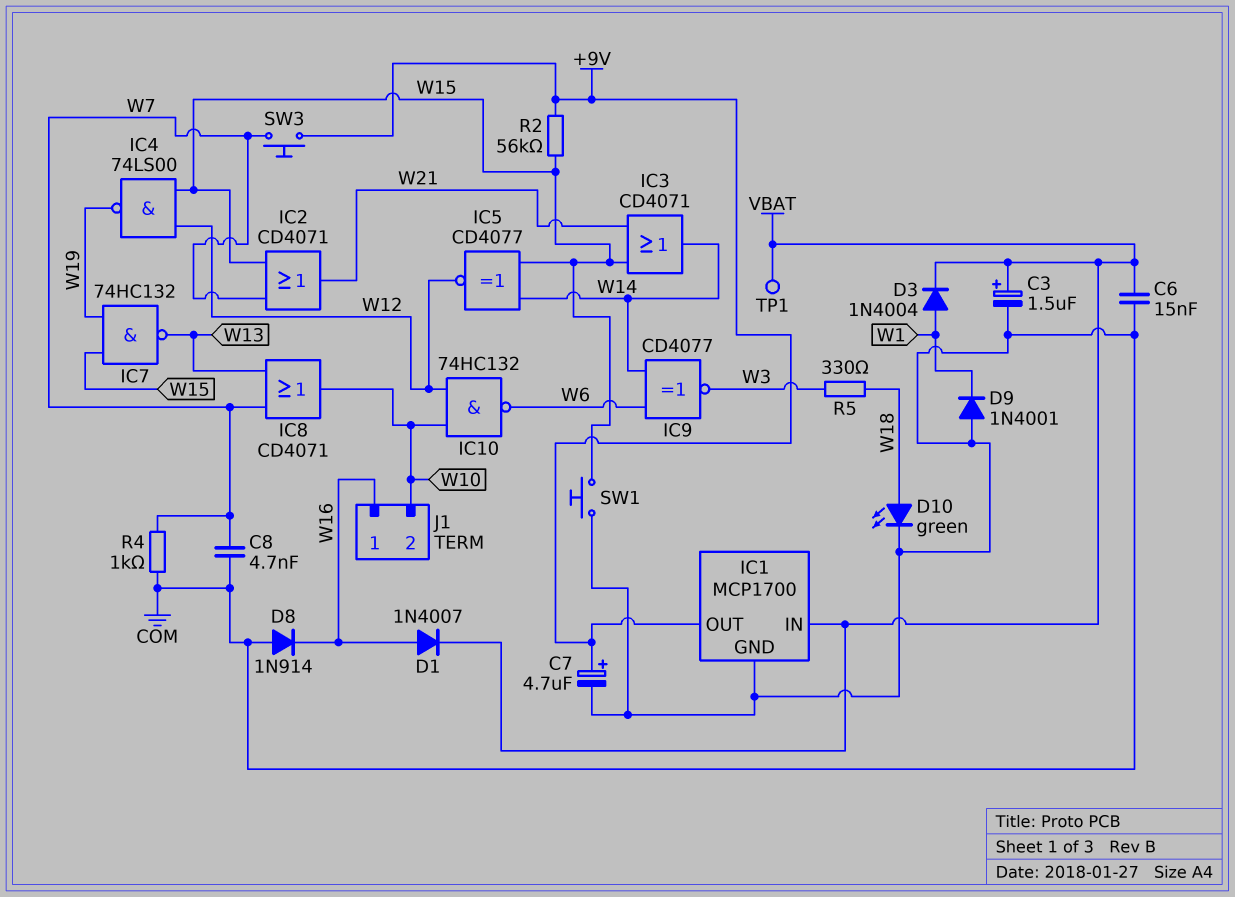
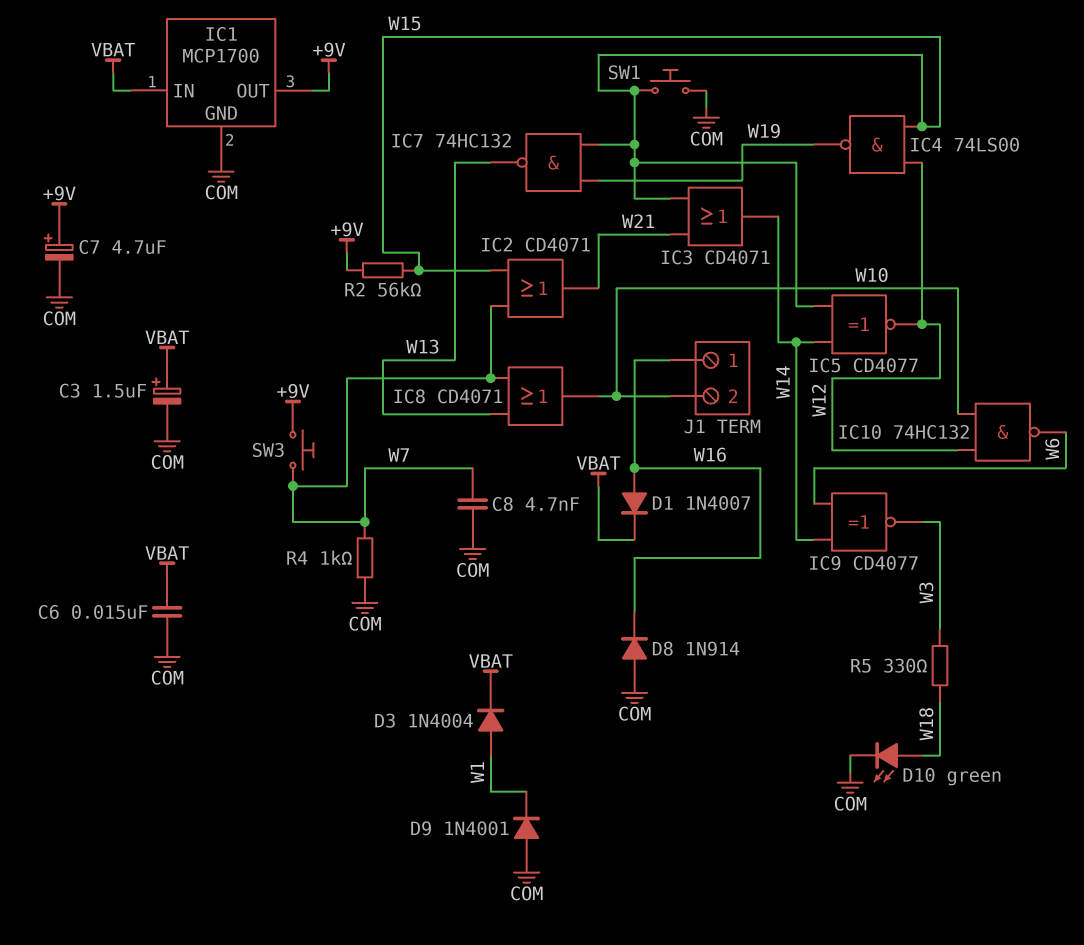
TP1: test point (VBAT) -> none

